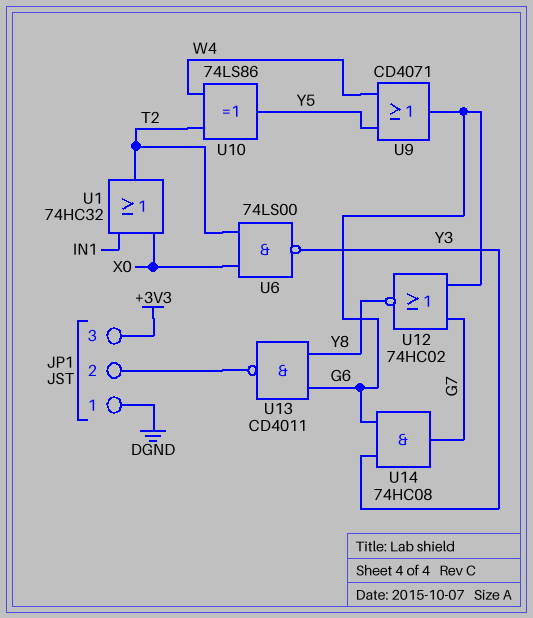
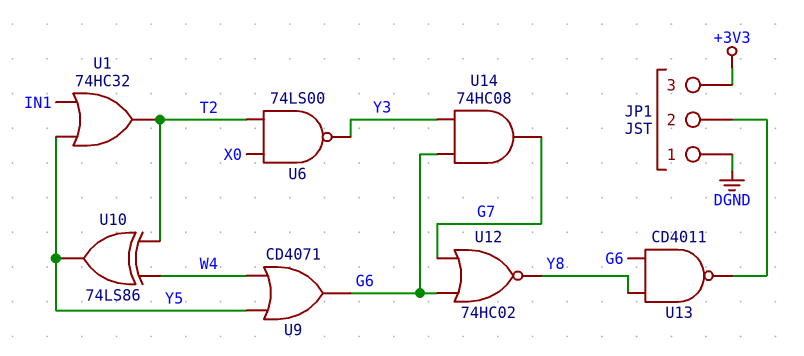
U1: OR 74HC32 (in IN1, in X0, out T2) -> OR 74HC32 (in IN1, in Y5, out T2)

